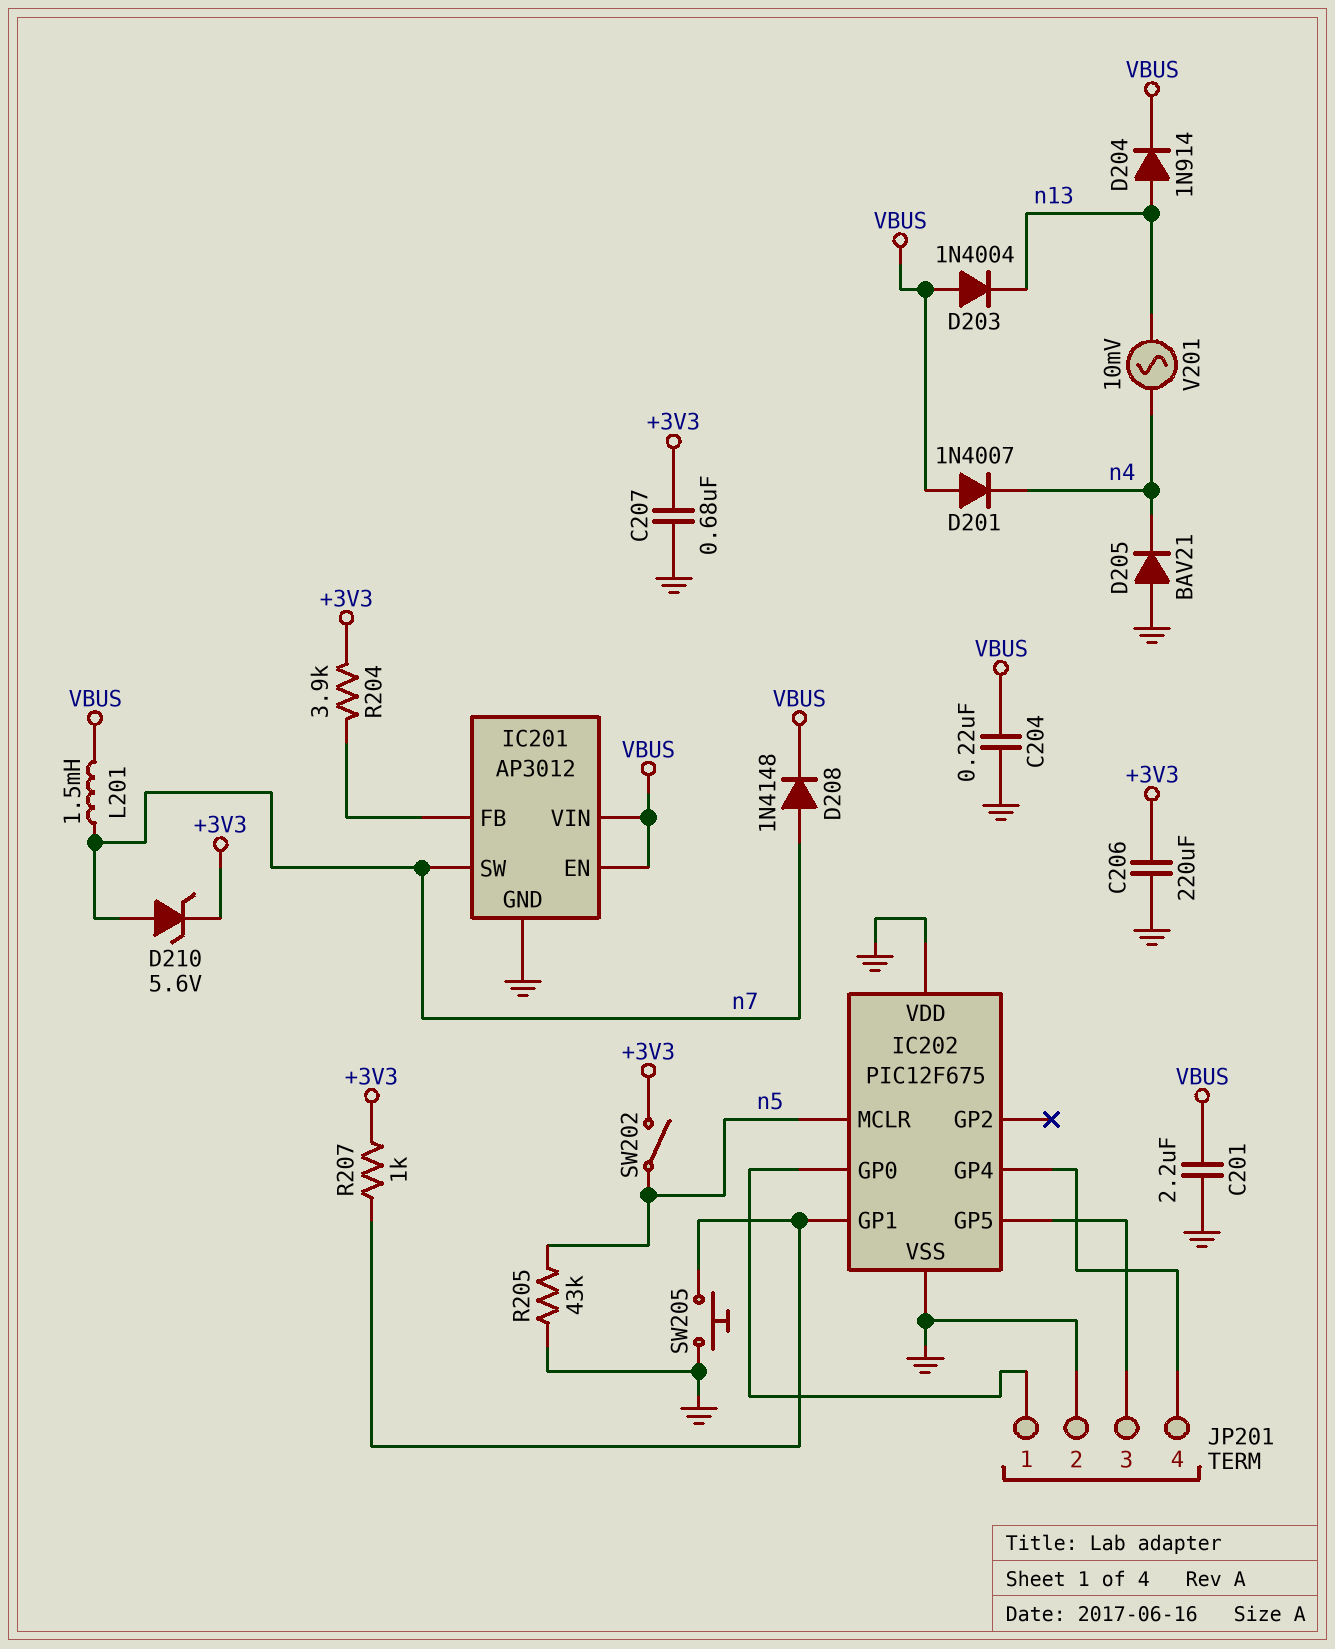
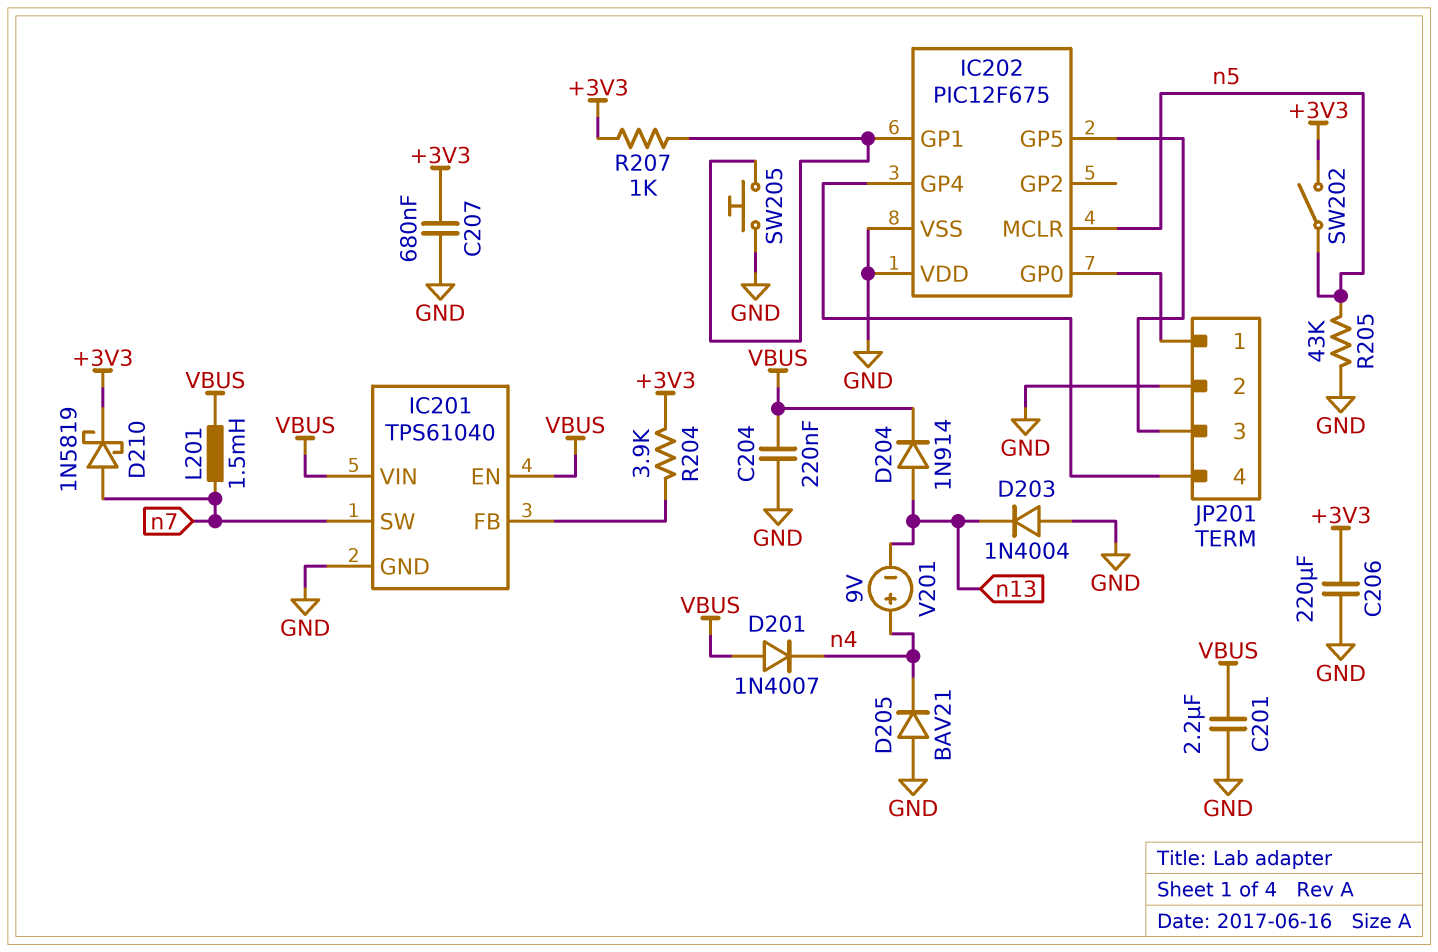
D203: diode 1N4004 (A VBUS, K n13) -> diode 1N4004 (A GND, K n13)
D208: diode 1N4148 (A n7, K VBUS) -> none
D210: zener 5.6V (A n7, K +3V3) -> schottky 1N5819 (A n7, K +3V3)
IC201: AP3012 -> TPS61040
V201: AC 10mV (n4, n13) -> 9V (plus n4, minus n13)

